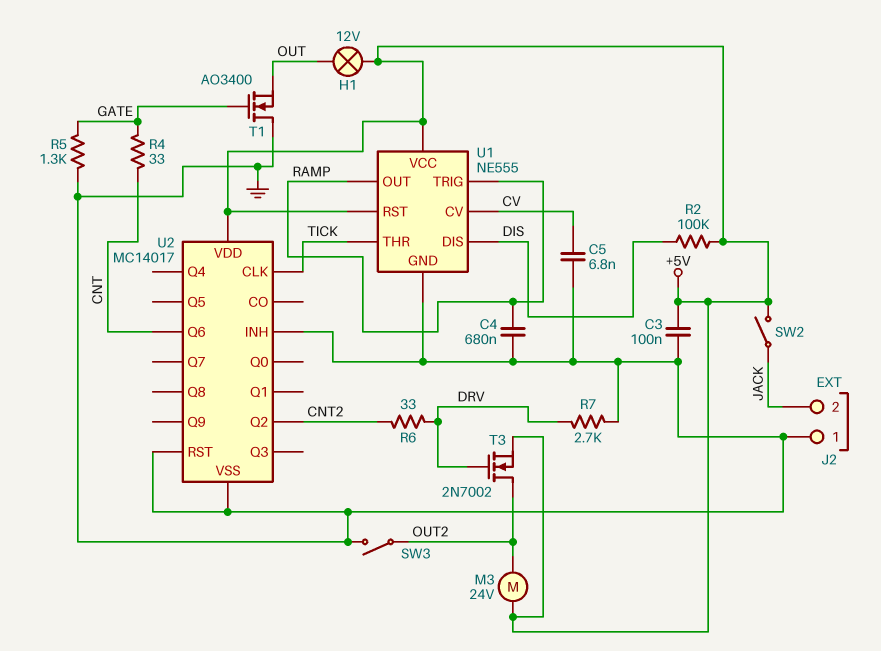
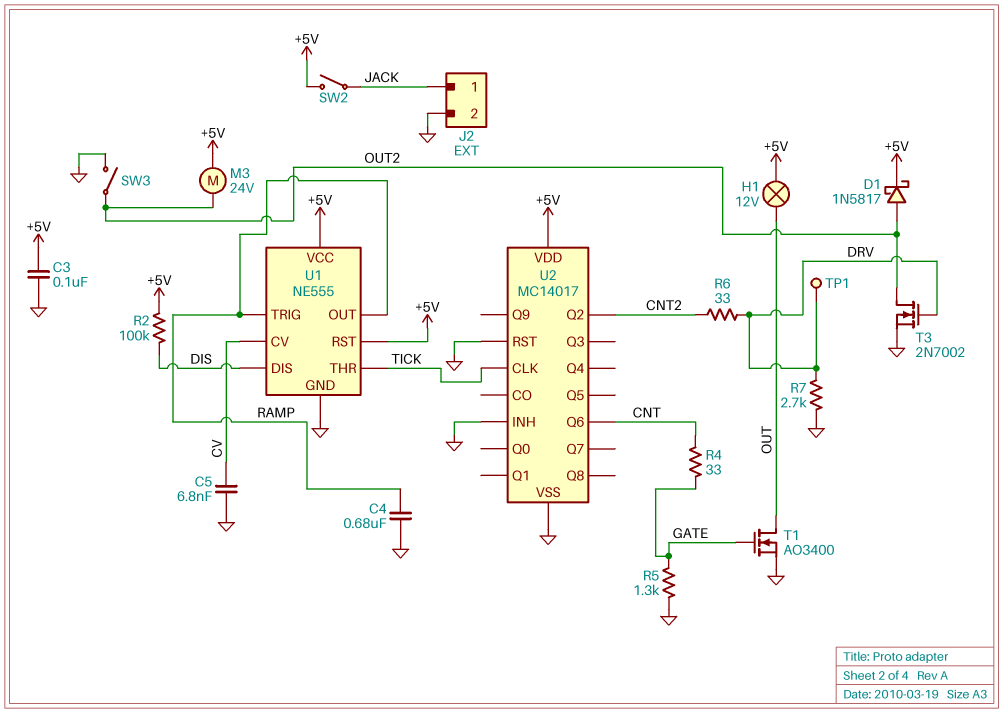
D1: none -> schottky 1N5817 (A OUT2, K +5V)
J2 pin 1: GND -> JACK
J2 pin 2: JACK -> GND
T1: NMOS AO3400 (G GATE, D GND, S OUT) -> NMOS AO3400 (G GATE, D OUT, S GND)
T3: NMOS 2N7002 (G DRV, D OUT2, S +5V) -> NMOS 2N7002 (G DRV, D OUT2, S GND)
TP1: none -> test point (DRV)

